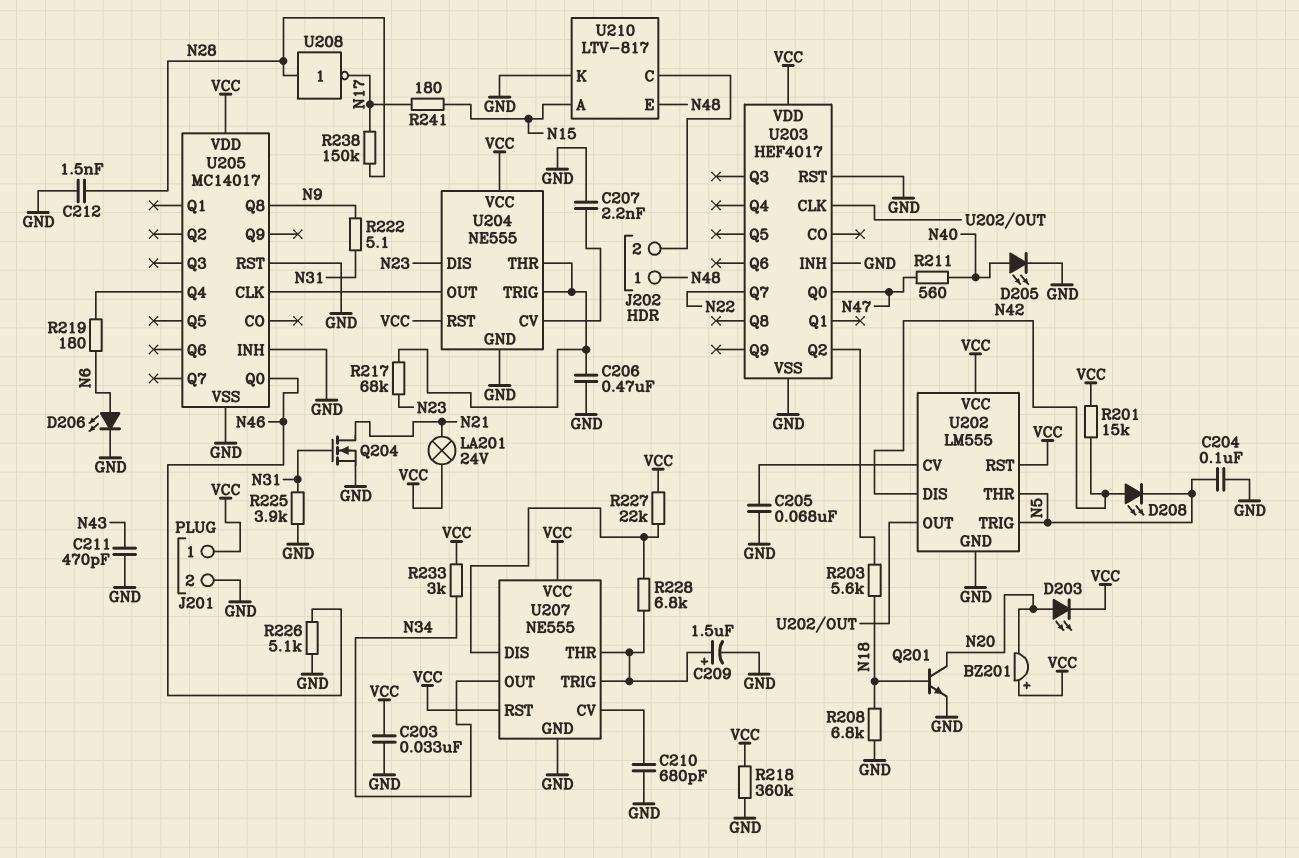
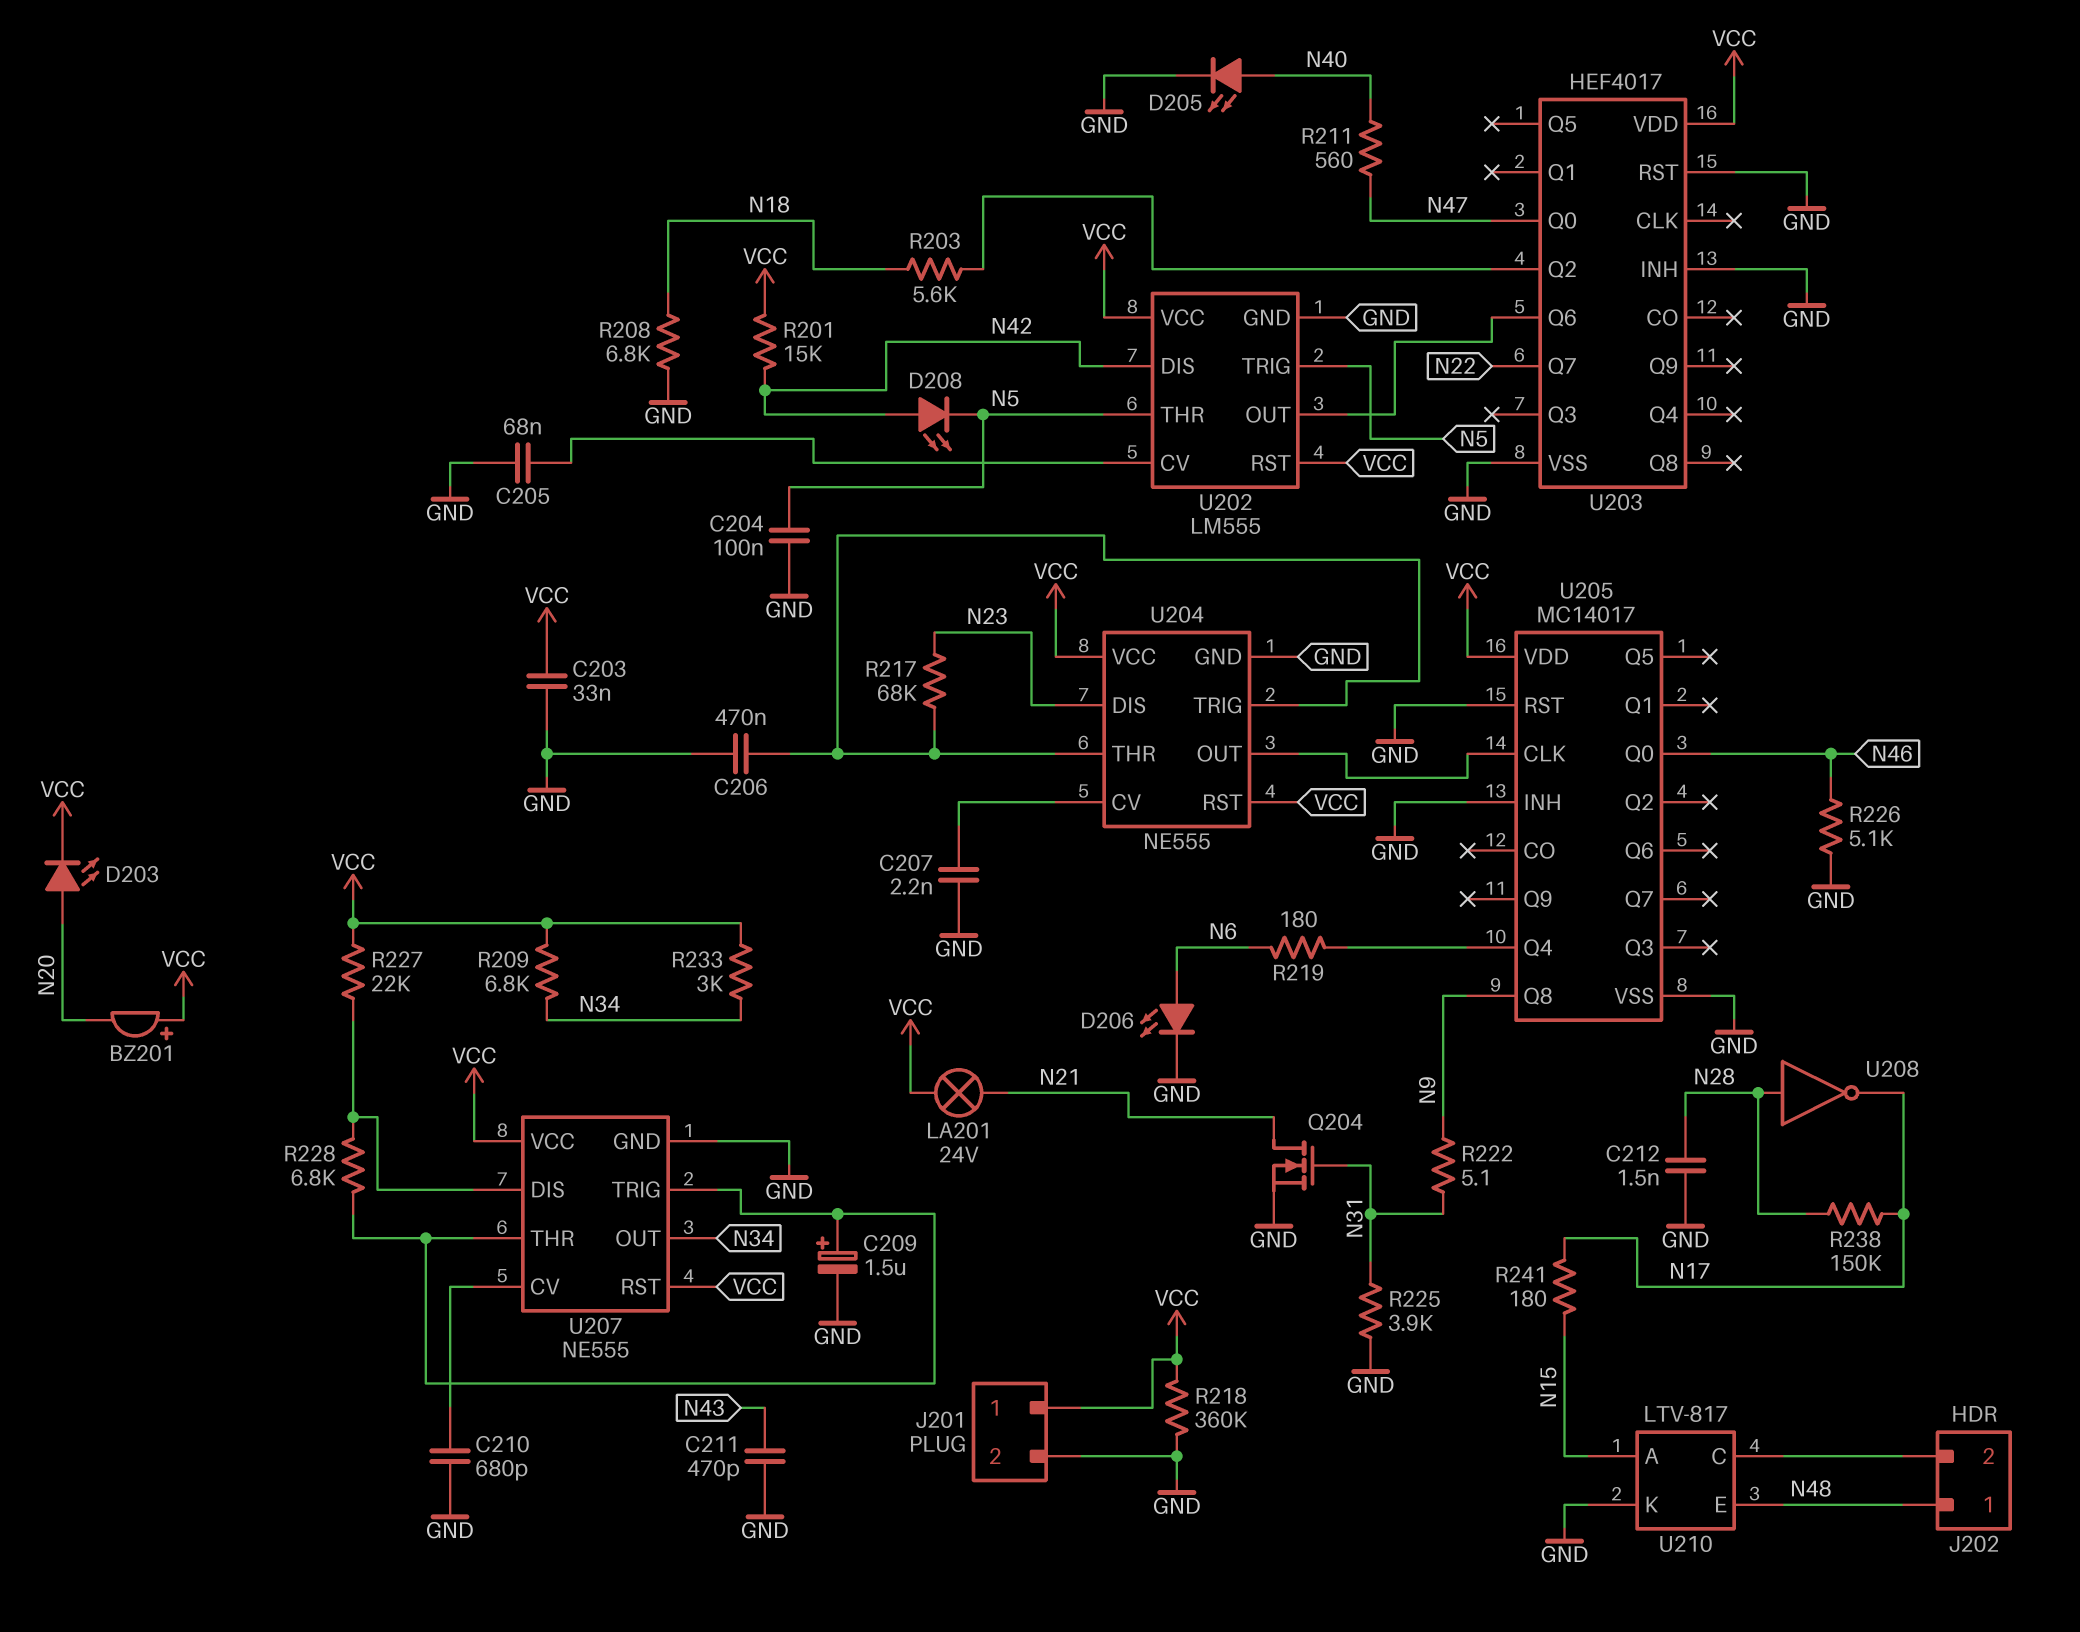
Q201: NPN (B N18, C N20, E GND) -> none
R209: none -> 6.8k (N34, VCC)
U203 pin CLK: U202/OUT -> none
U203 pin Q6: none -> U202/OUT

